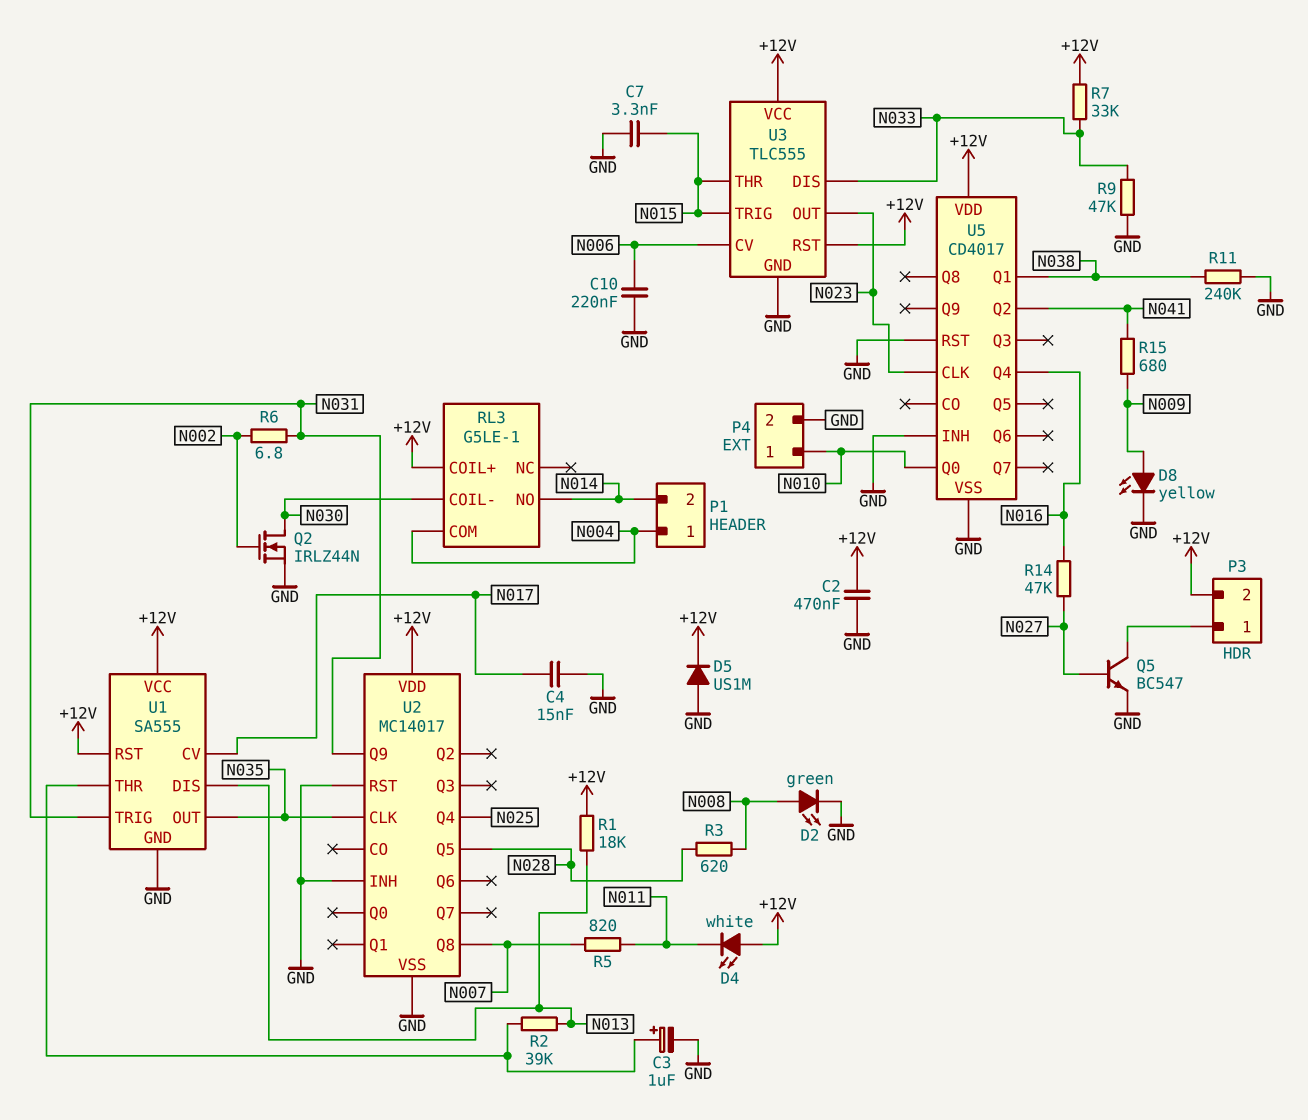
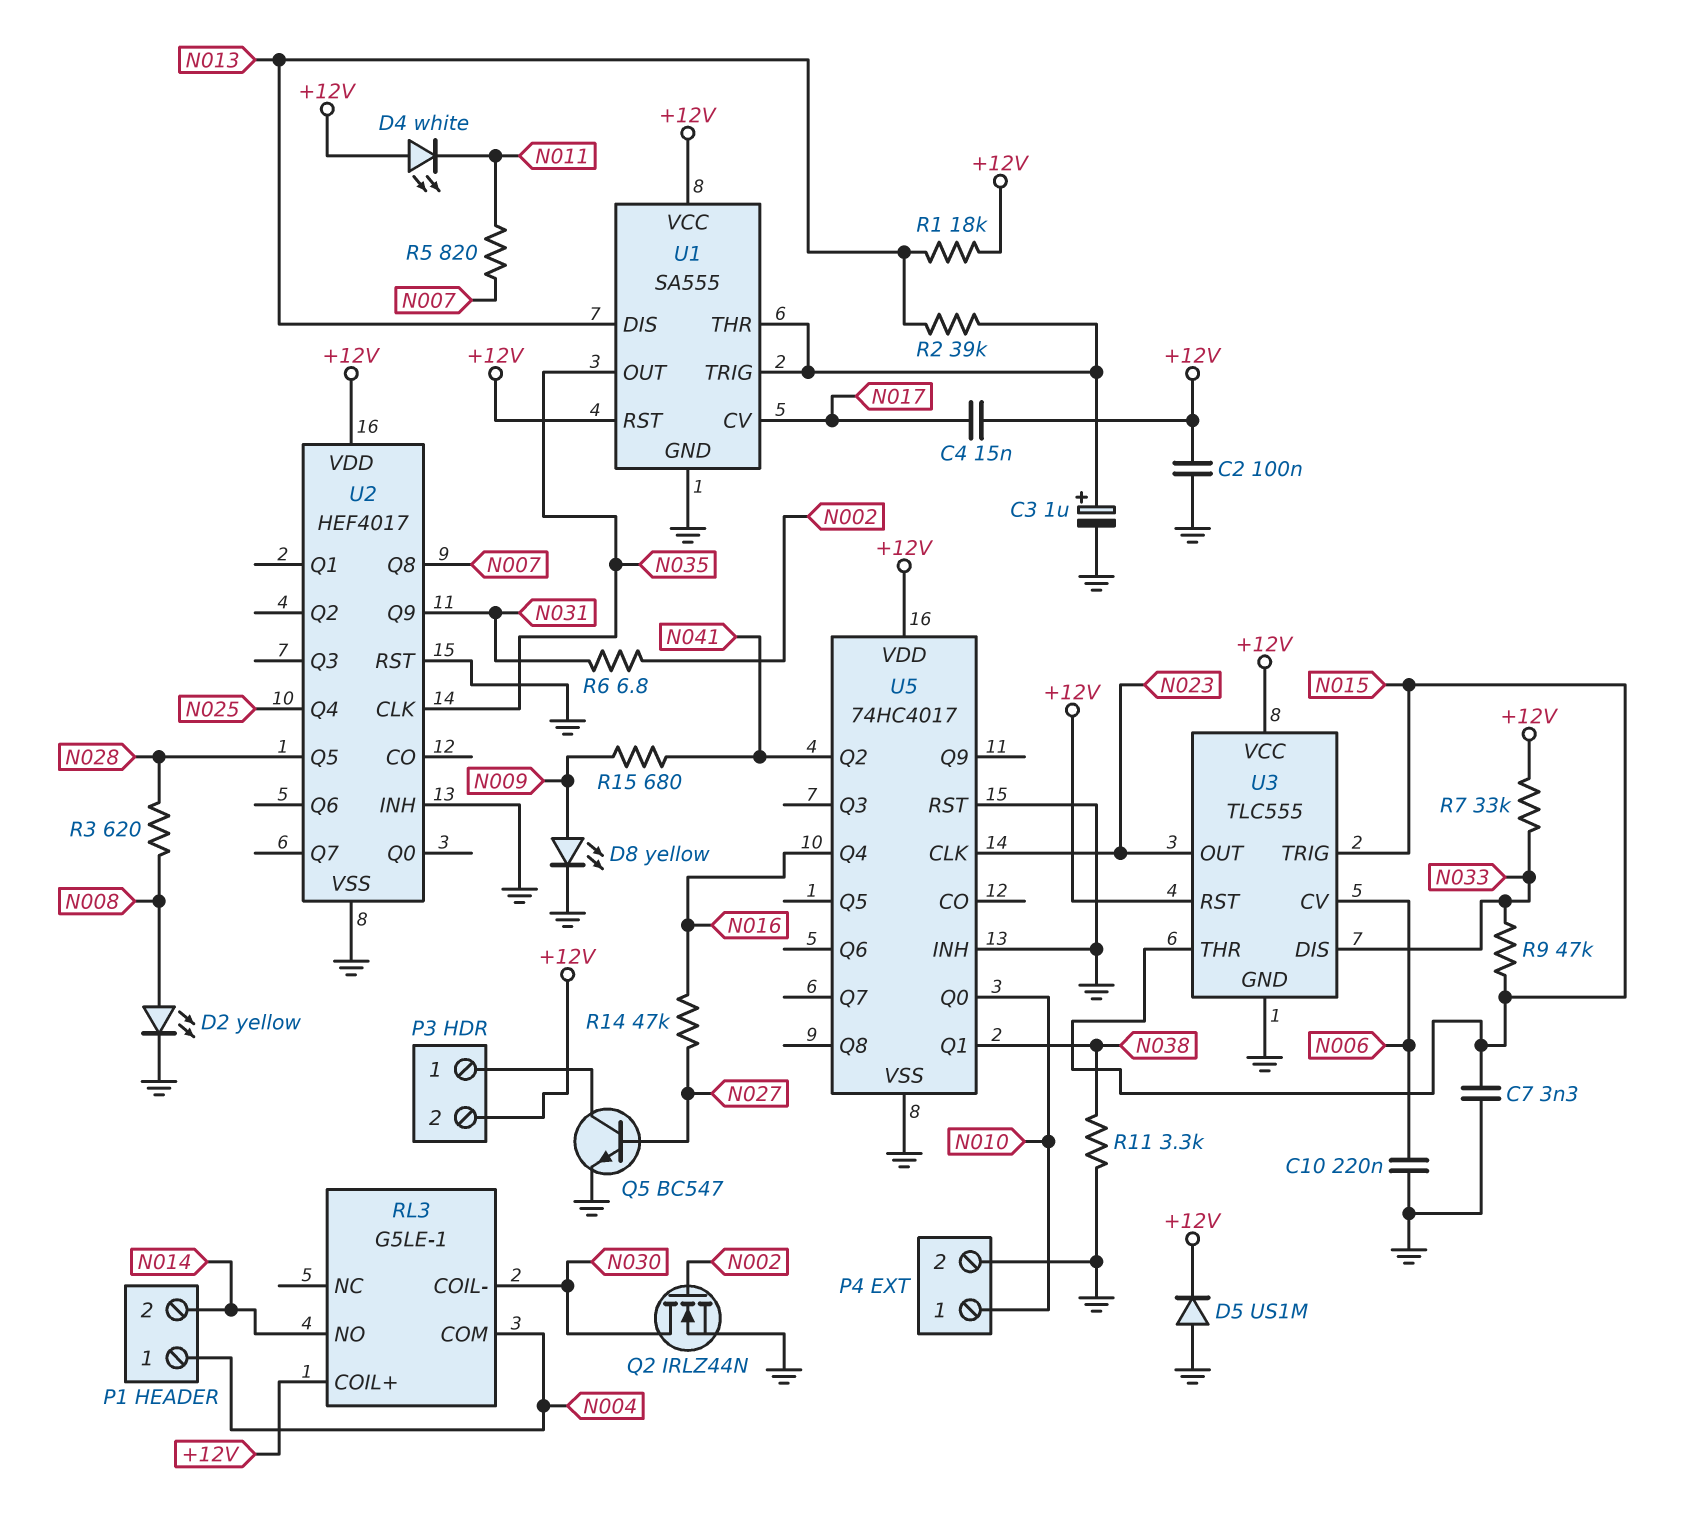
C2: 470nF (+12V, GND) -> 100nF (+12V, GND)
C4: 15nF (GND, N017) -> 15nF (+12V, N017)
D2: LED green (A N008, K GND) -> LED yellow (A N008, K GND)
R9: 47k (GND, N033) -> 47k (N015, N033)
R11: 240k (GND, N038) -> 3.3k (GND, N038)
U1 pin TRIG: N031 -> U1/THR
U2: MC14017 -> HEF4017
U5: CD4017 -> 74HC4017

